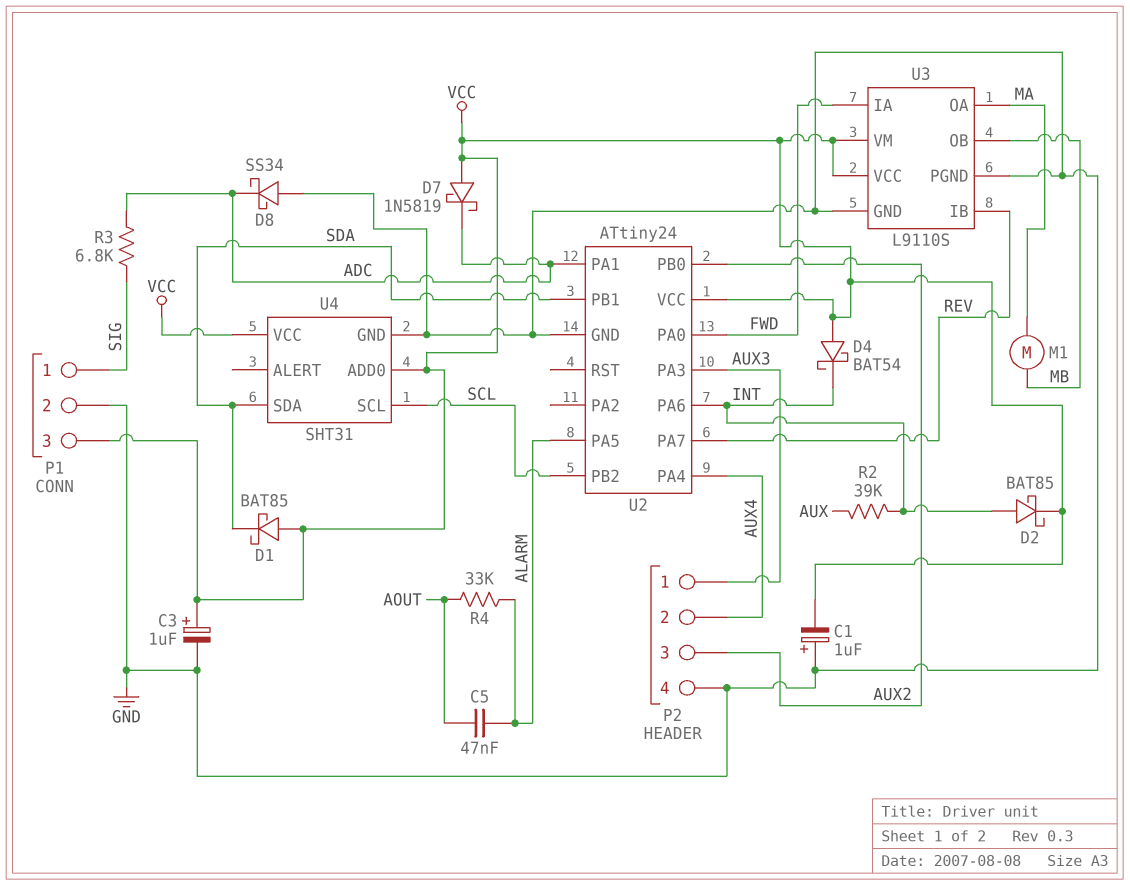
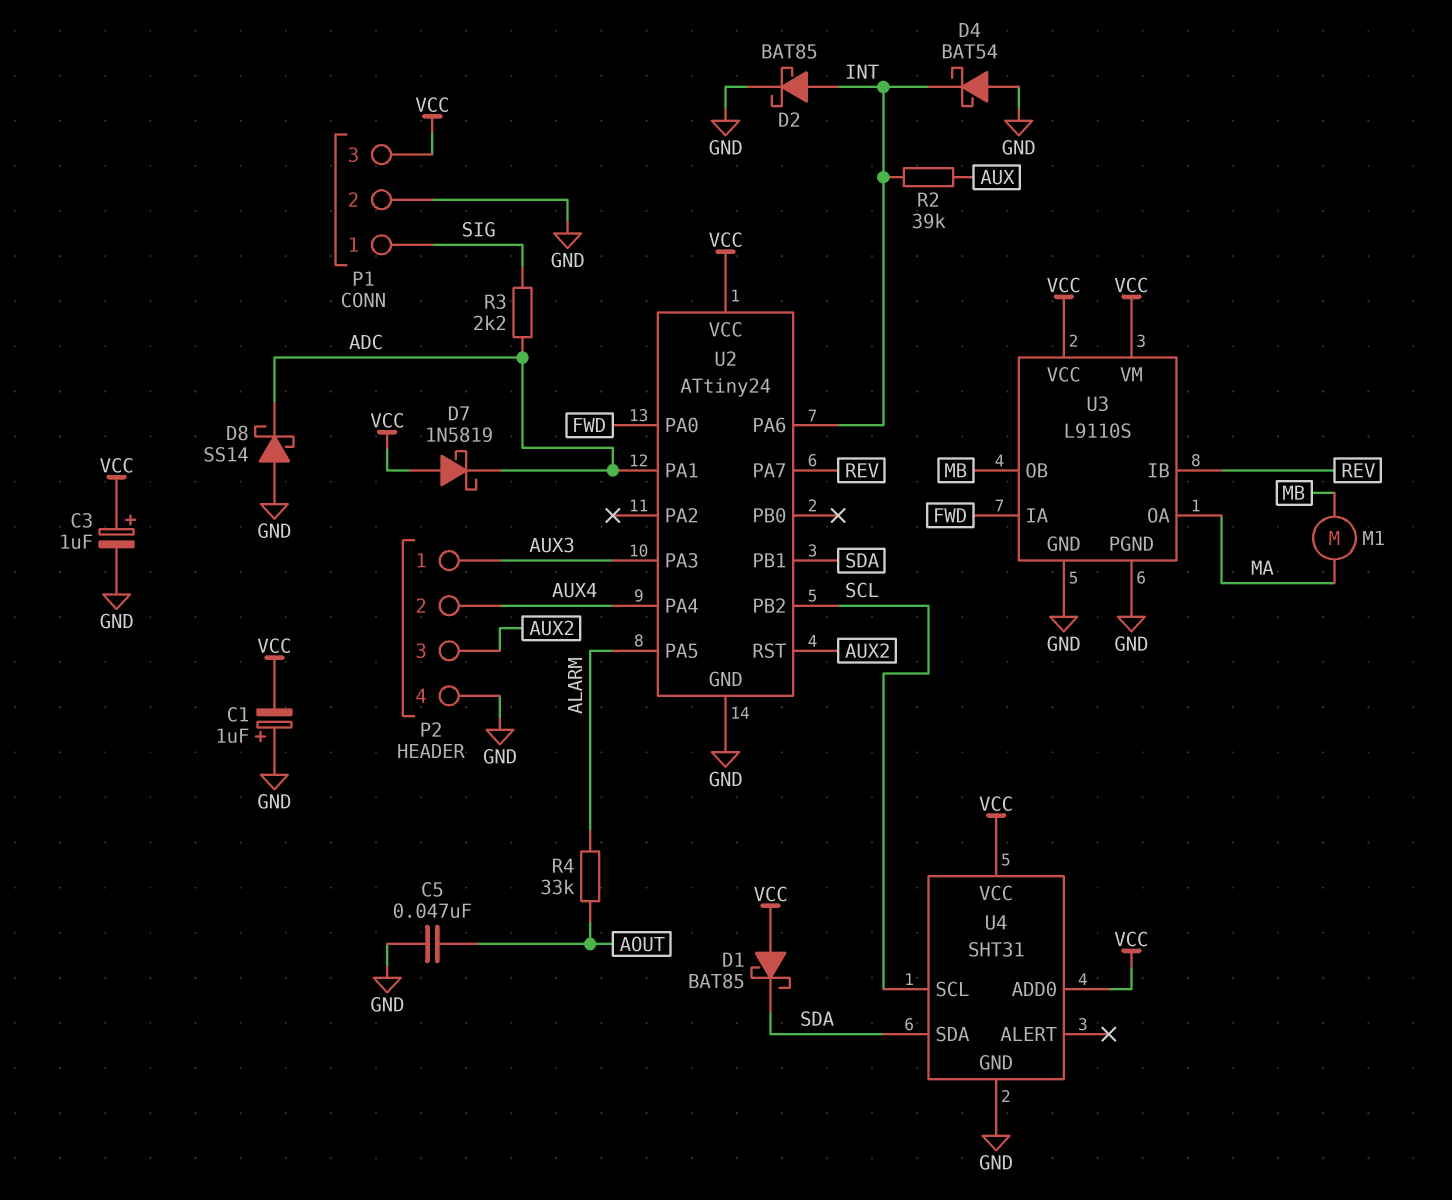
C5: 47nF (ALARM, AOUT) -> 47nF (AOUT, GND)
D2: schottky BAT85 (A INT, K VCC) -> schottky BAT85 (A INT, K GND)
D4: schottky BAT54 (A VCC, K INT) -> schottky BAT54 (A GND, K INT)
D8: schottky SS34 (A GND, K ADC) -> schottky SS14 (A GND, K ADC)
R3: 6.8k (ADC, SIG) -> 2.2k (ADC, SIG)
U2 pin PB0: AUX2 -> none
U2 pin RST: none -> AUX2

